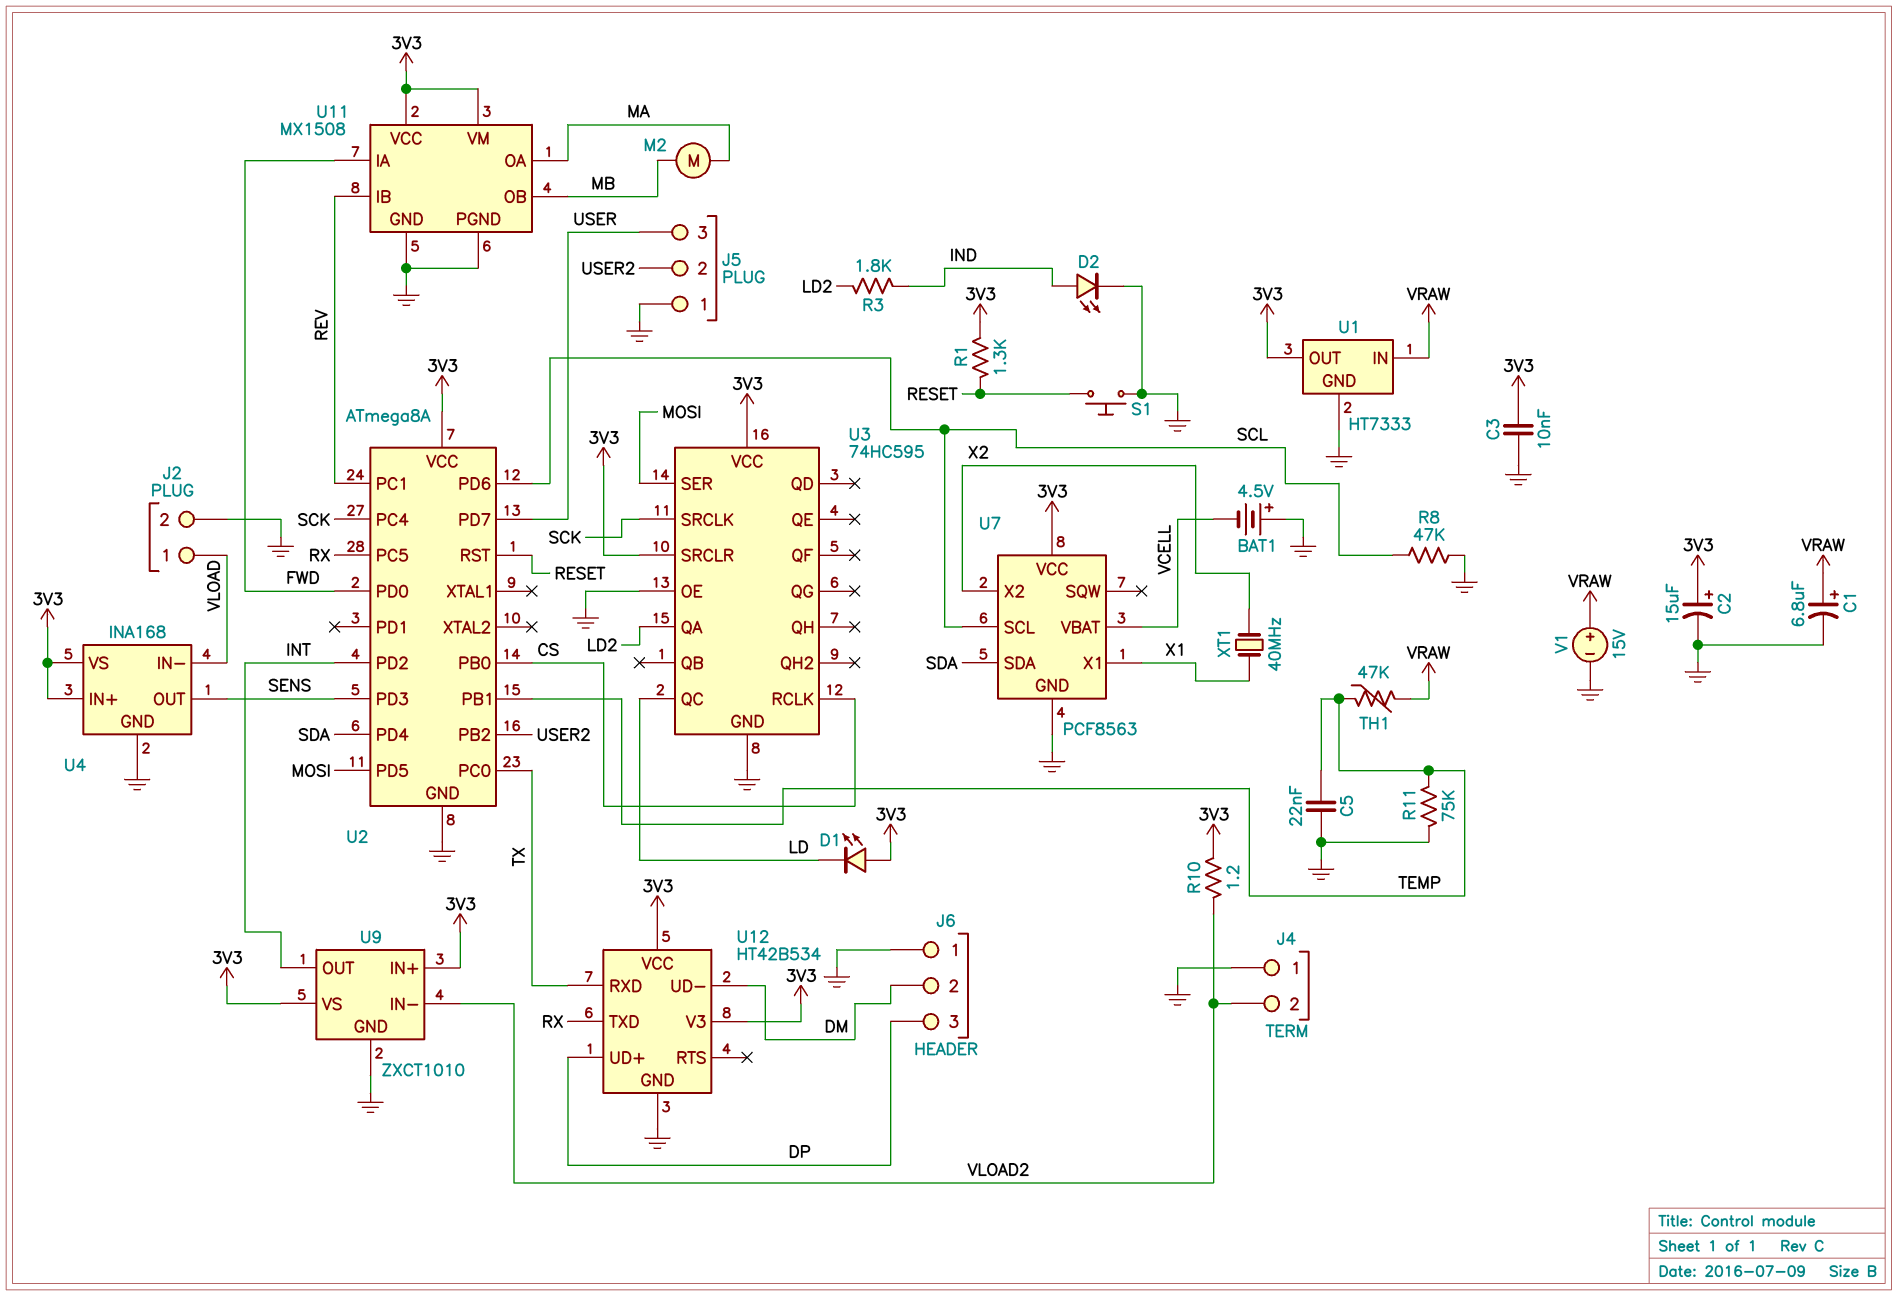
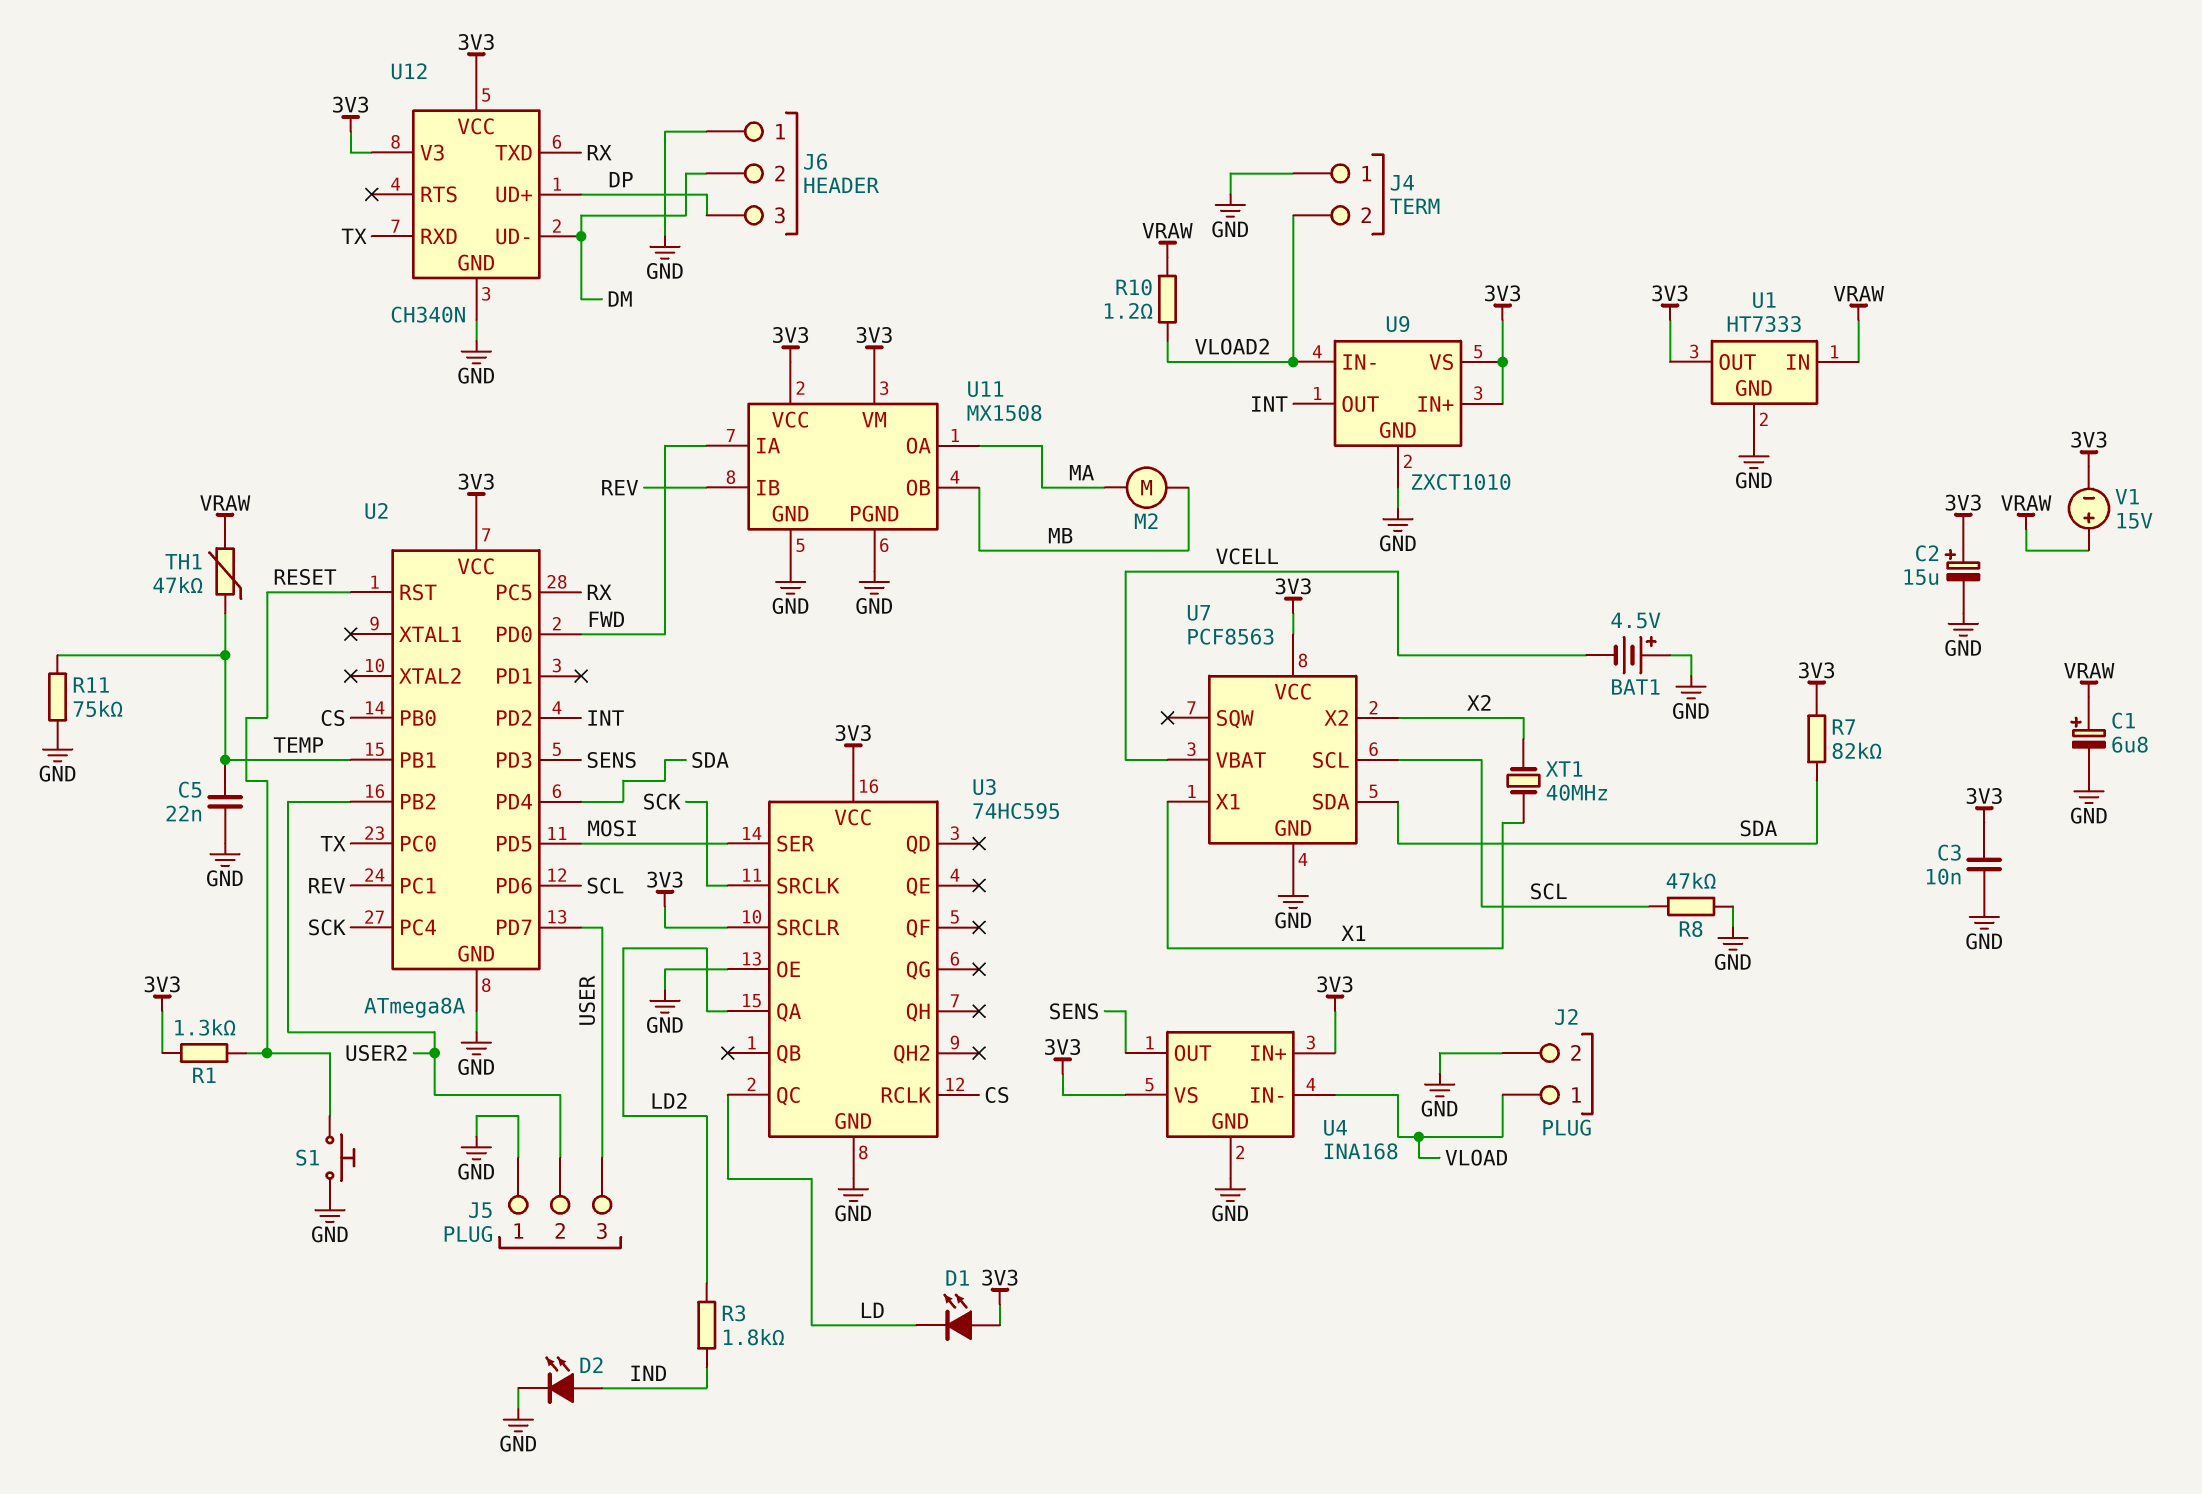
R7: none -> 82k (3V3, SDA)
R10: 1.2 (3V3, VLOAD2) -> 1.2 (VLOAD2, VRAW)
U12: HT42B534 -> CH340N
V1: 15V (plus VRAW, minus GND) -> 15V (plus VRAW, minus 3V3)

